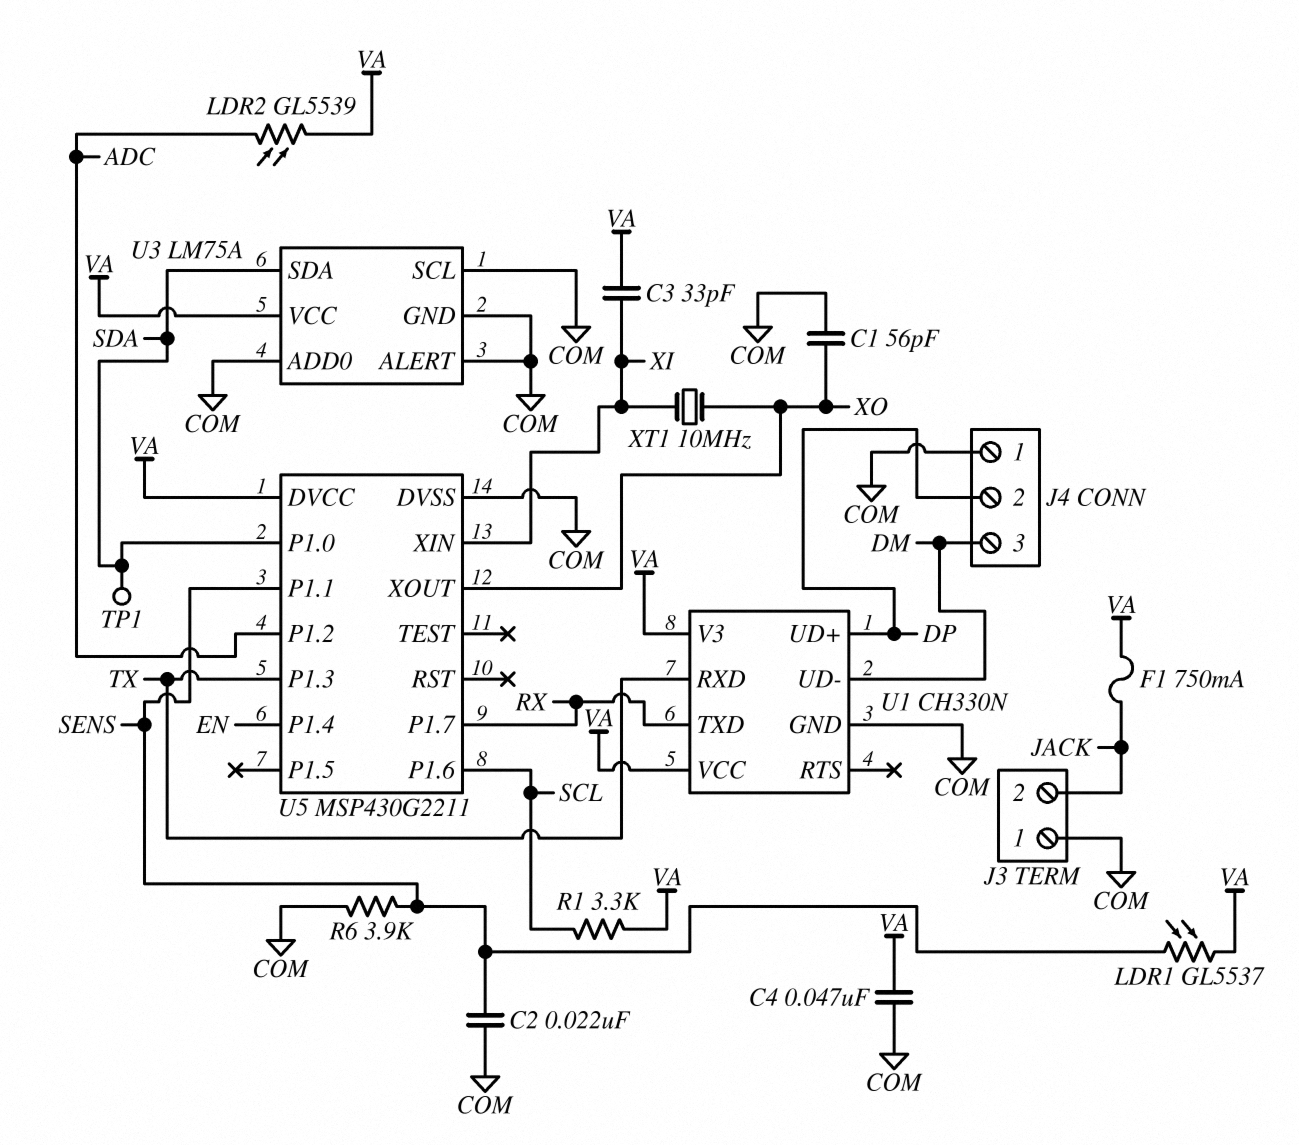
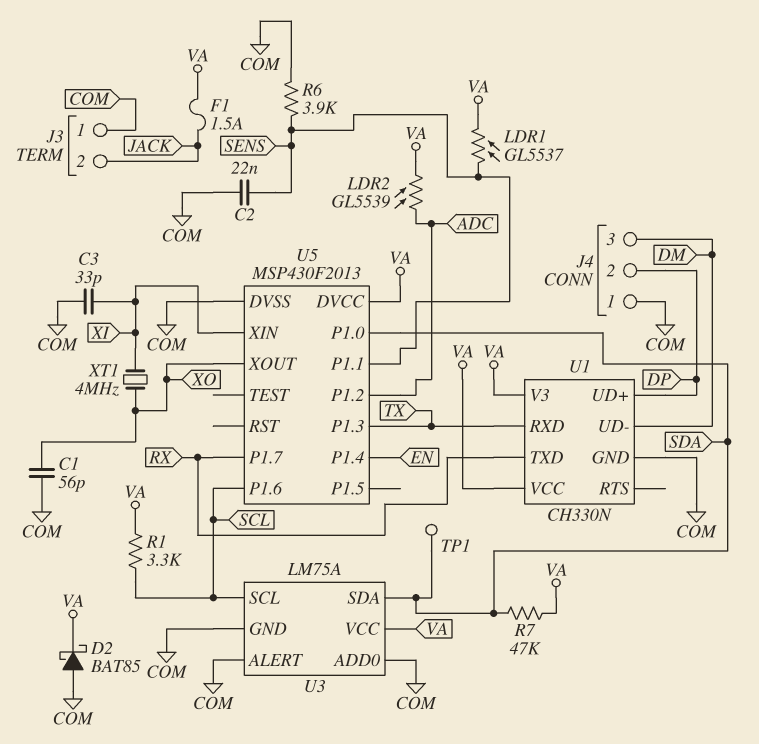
C3: 33pF (VA, XI) -> 33pF (COM, XI)
C4: 47nF (COM, VA) -> none
D2: none -> schottky BAT85 (A COM, K VA)
F1: 750mA (JACK, VA) -> 1.5A (JACK, VA)
R7: none -> 47k (SDA, VA)
U3 pin SCL: COM -> SCL
U5: MSP430G2211 -> MSP430F2013
XT1: 10MHz (XI, XO) -> 4MHz (XI, XO)

